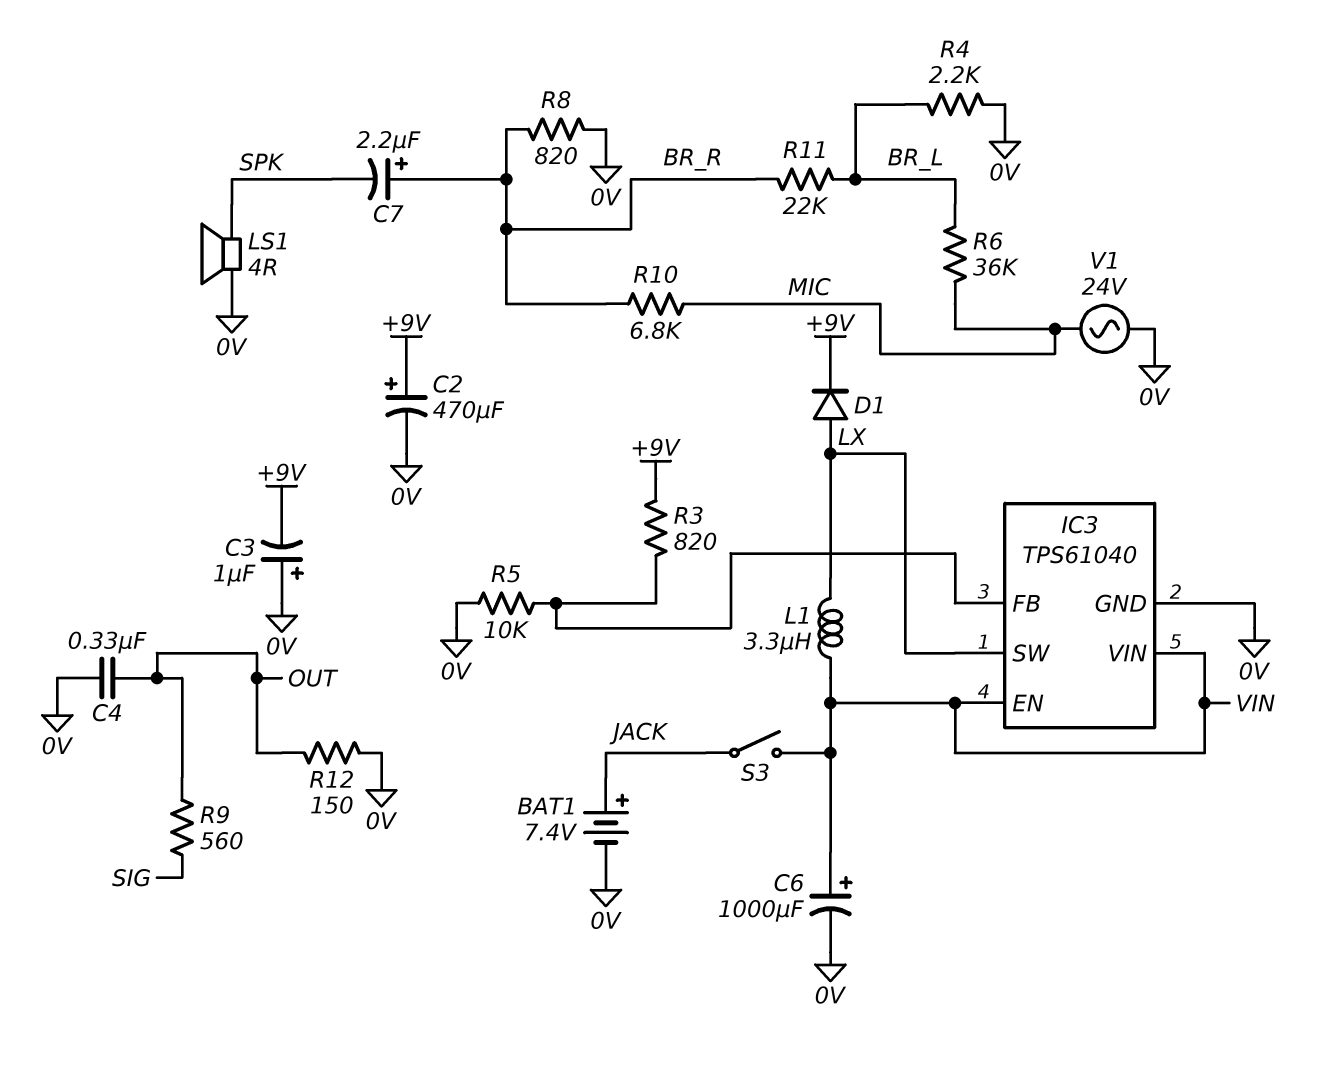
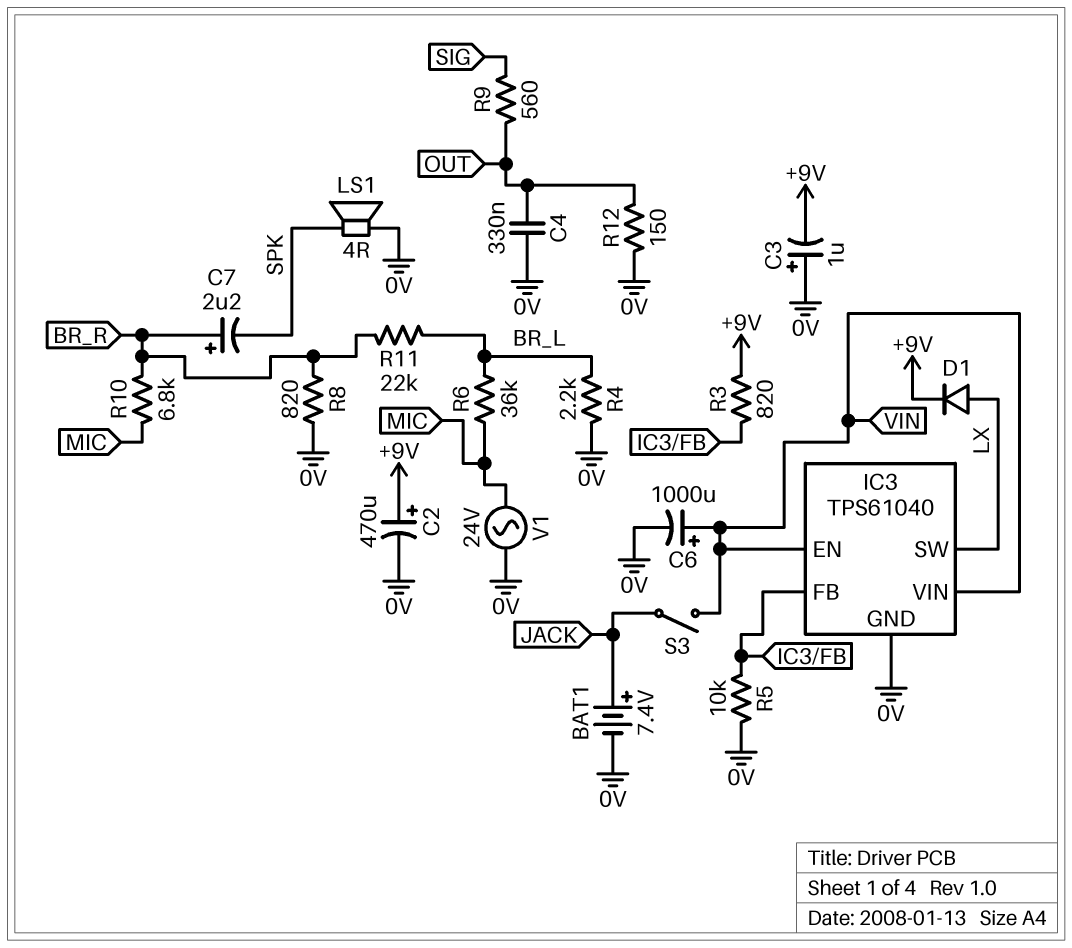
L1: 3.3uH (LX, VIN) -> none

